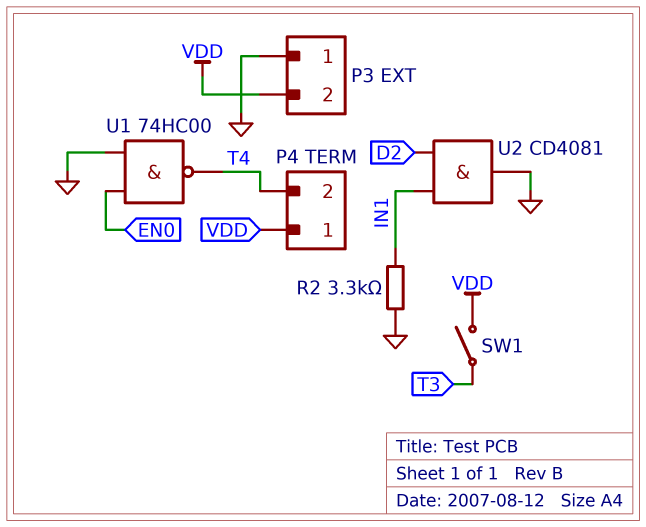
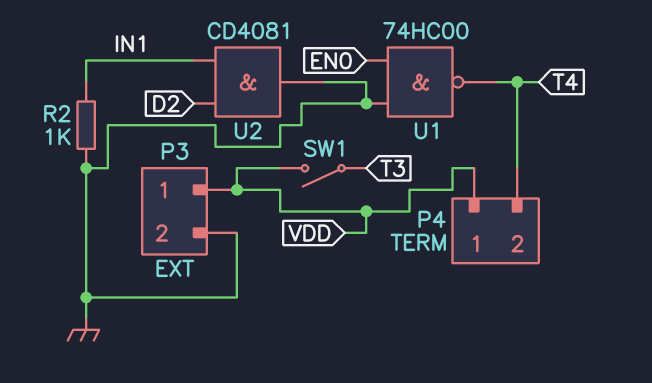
P3 pin 1: GND -> VDD
P3 pin 2: VDD -> GND
R2: 3.3k (GND, IN1) -> 1k (GND, IN1)

